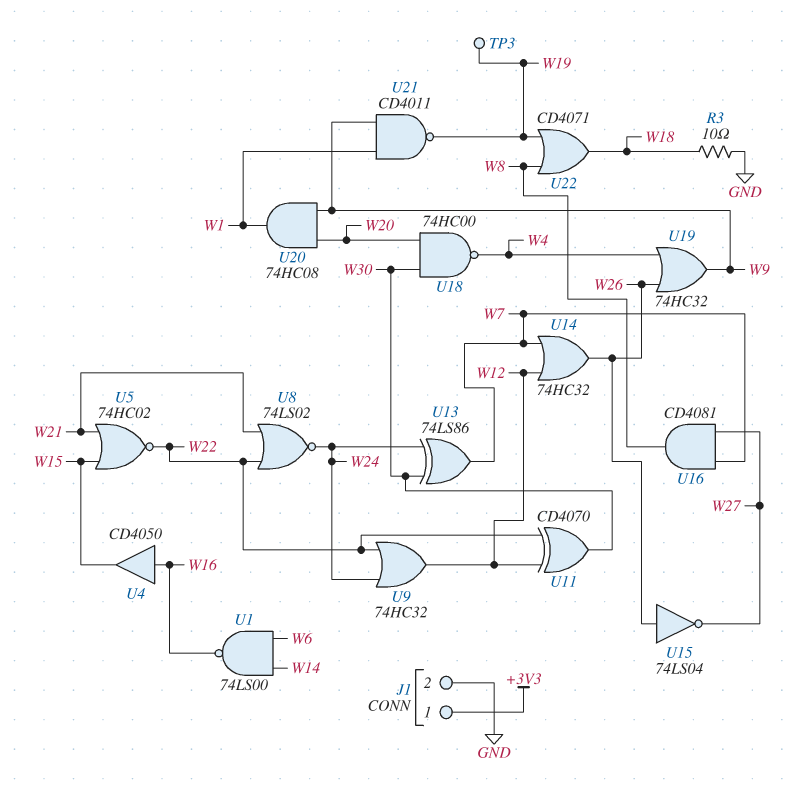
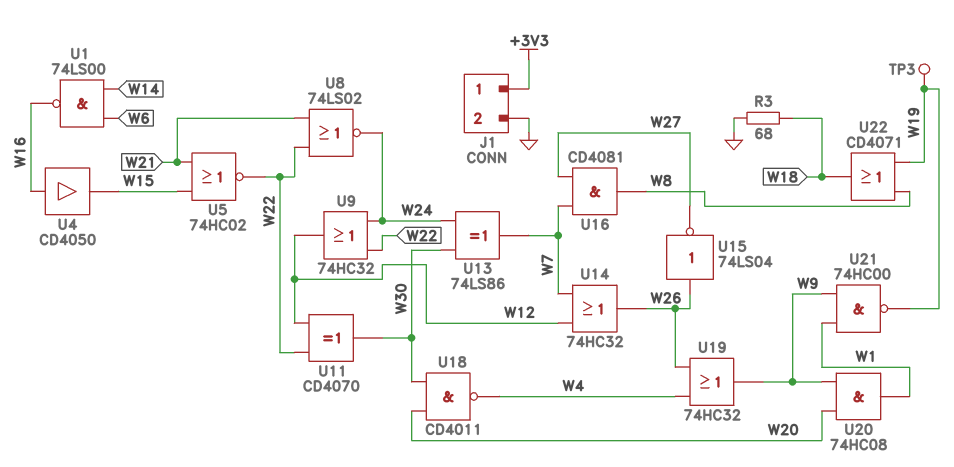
R3: 10 (GND, W18) -> 68 (GND, W18)
U18: NAND 74HC00 (in W20, in W30, out W4) -> NAND CD4011 (in W20, in W30, out W4)
U21: NAND CD4011 (in W1, in W9, out W19) -> NAND 74HC00 (in W1, in W9, out W19)

